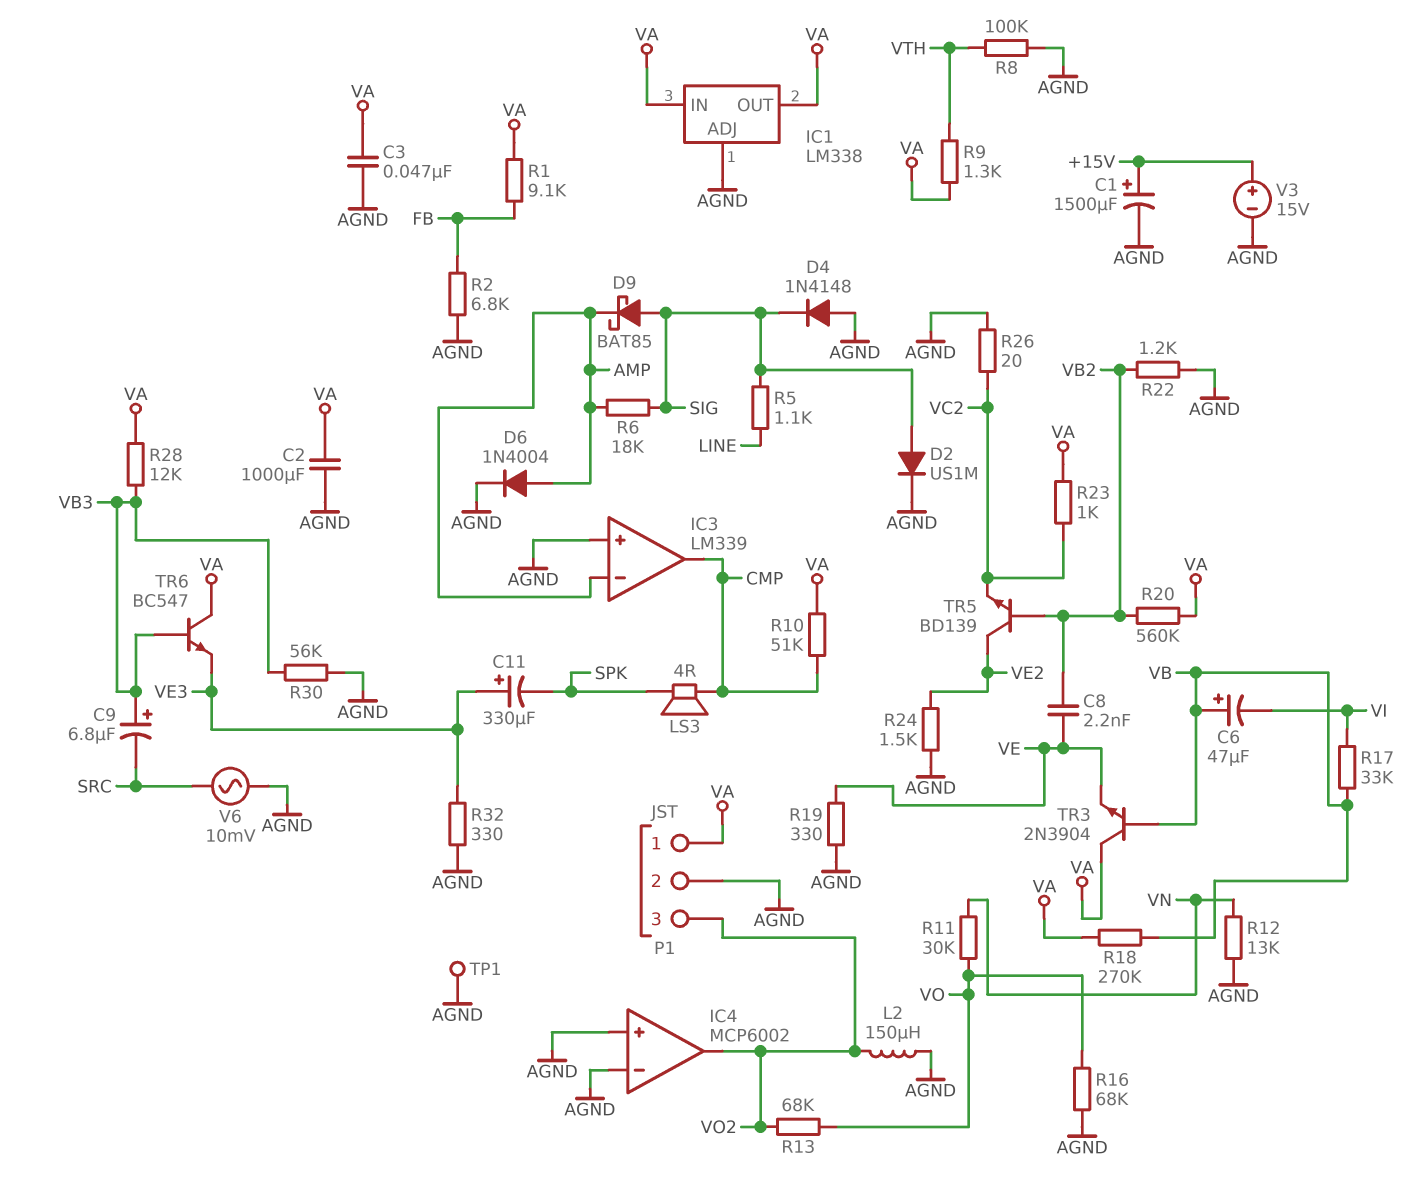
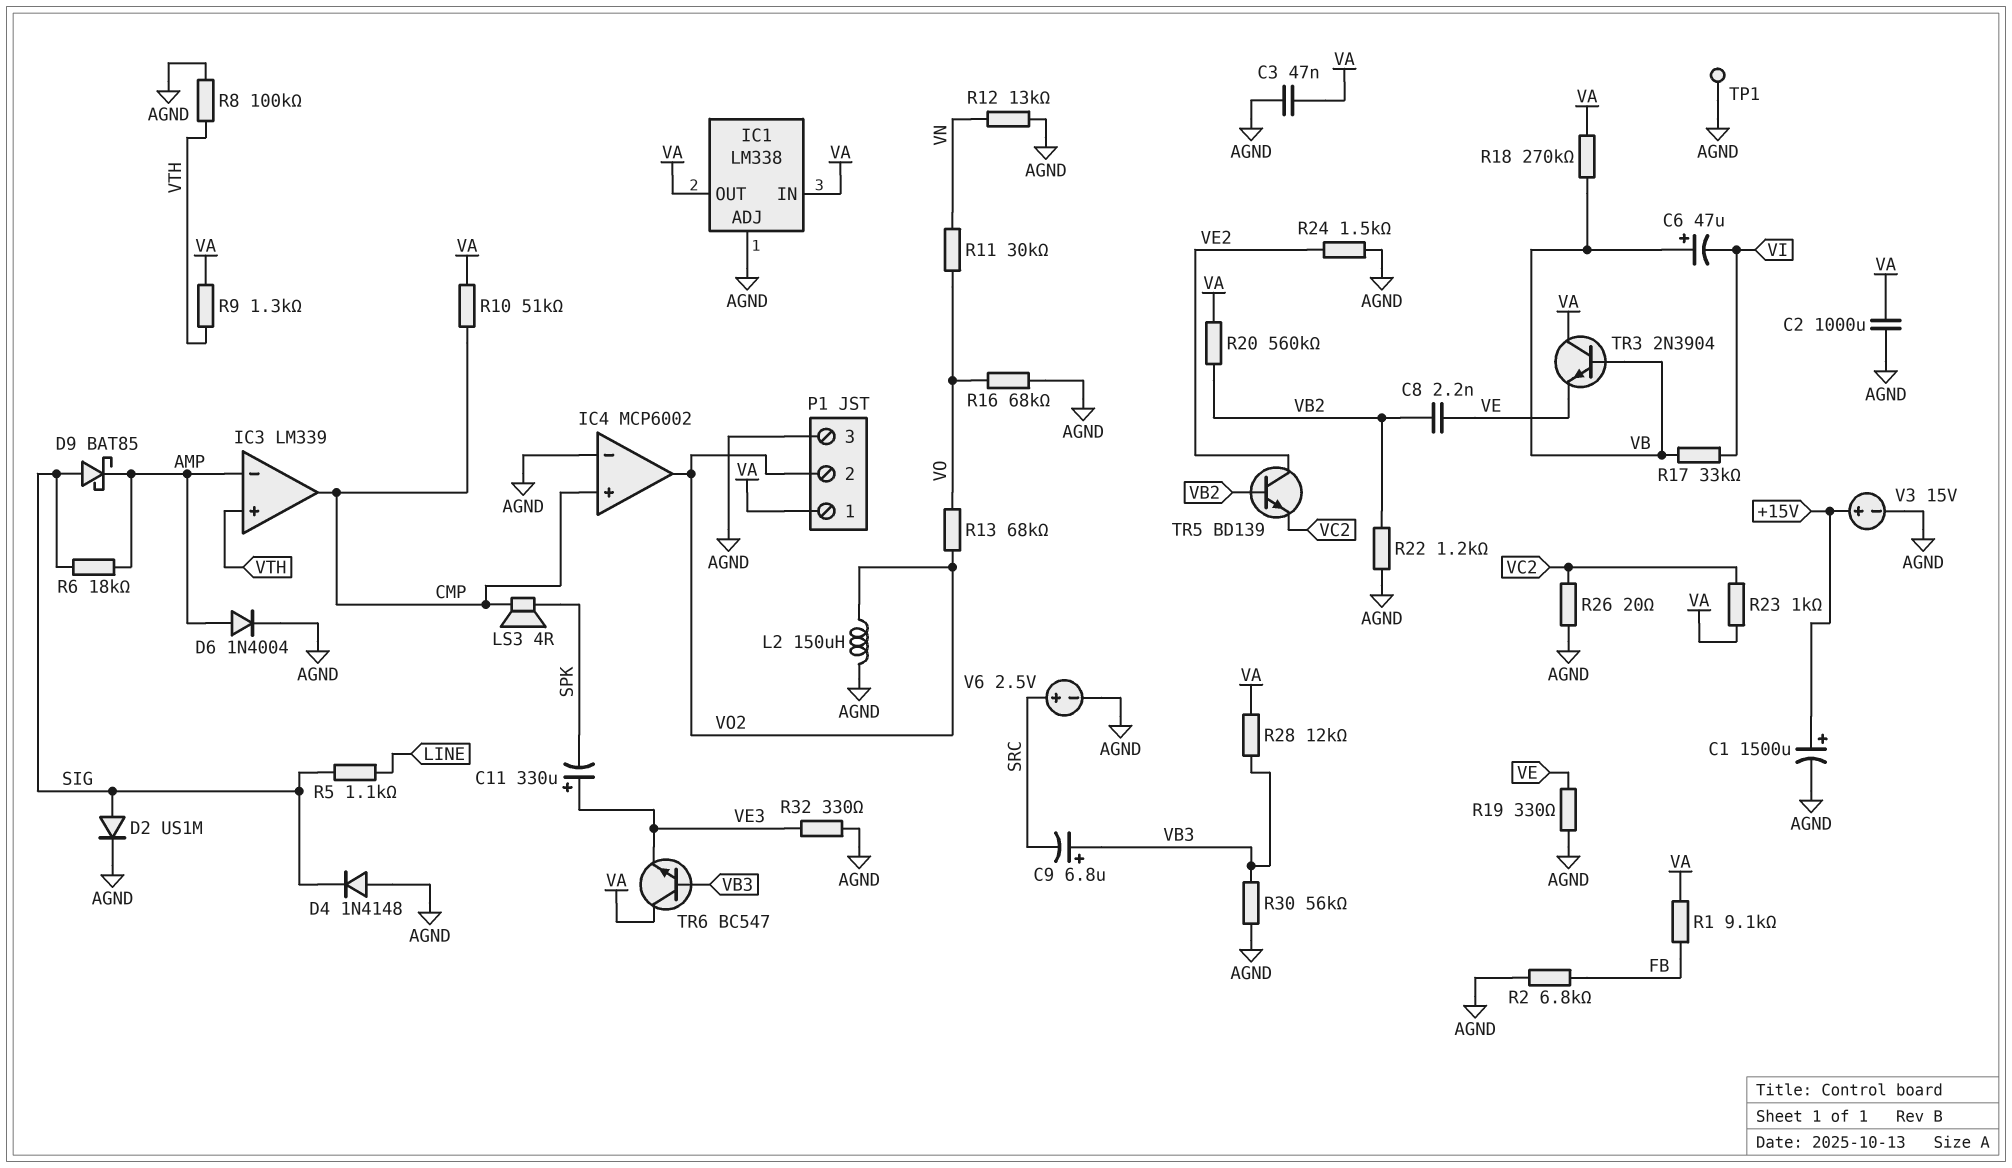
IC3 pin in+: AGND -> VTH
IC4 pin in+: AGND -> CMP
P1 pin 2: AGND -> VO2
P1 pin 3: VO2 -> AGND
V6: AC 10mV (AGND, SRC) -> 2.5V (plus SRC, minus AGND)

